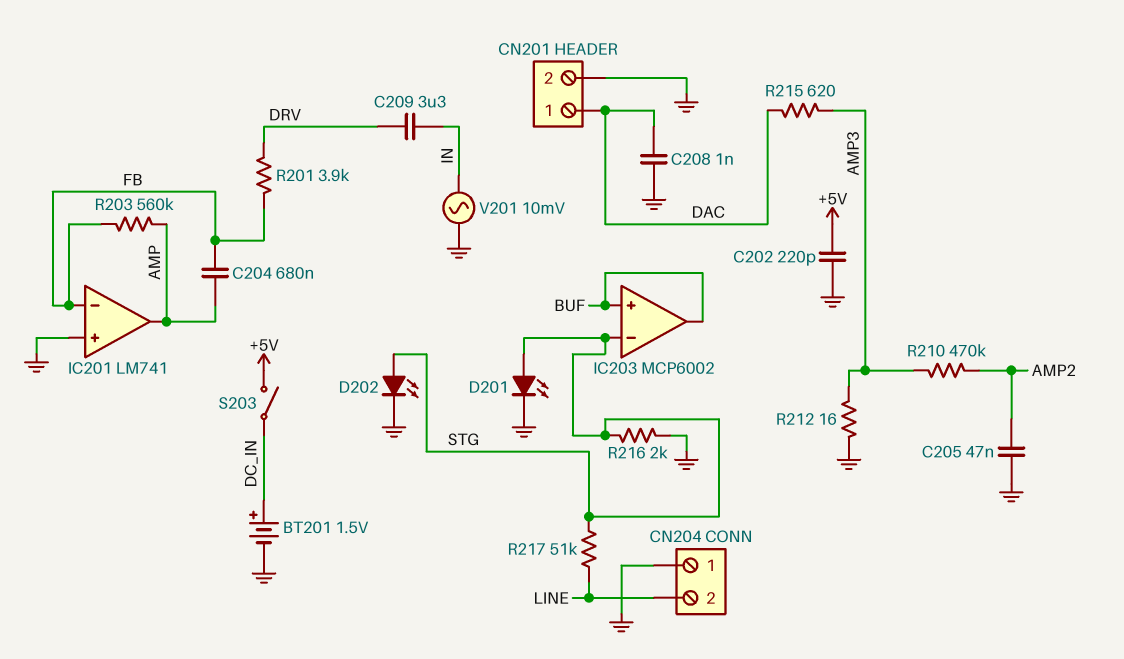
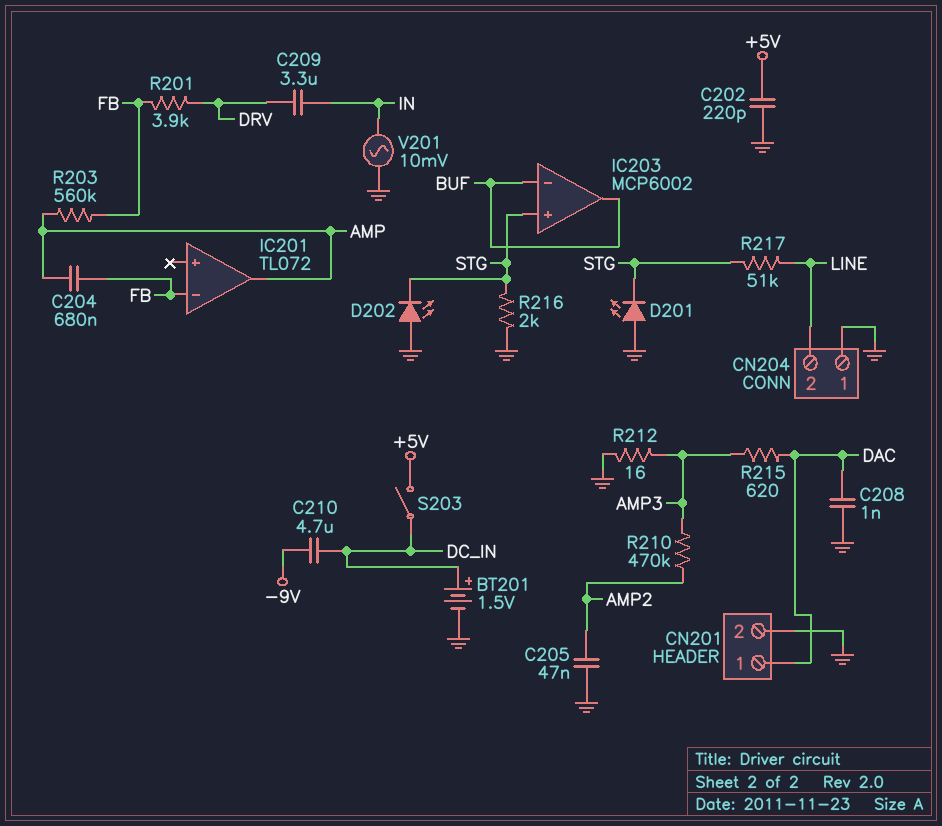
C210: none -> 4.7uF (-9V, DC_IN)
D201: LED (A STG, K GND) -> LED (A GND, K STG)
D202: LED (A STG, K GND) -> LED (A GND, K STG)
IC201: LM741 -> TL072
IC201 pin in+: GND -> none
IC203 pin in+: BUF -> STG
IC203 pin in-: STG -> BUF

